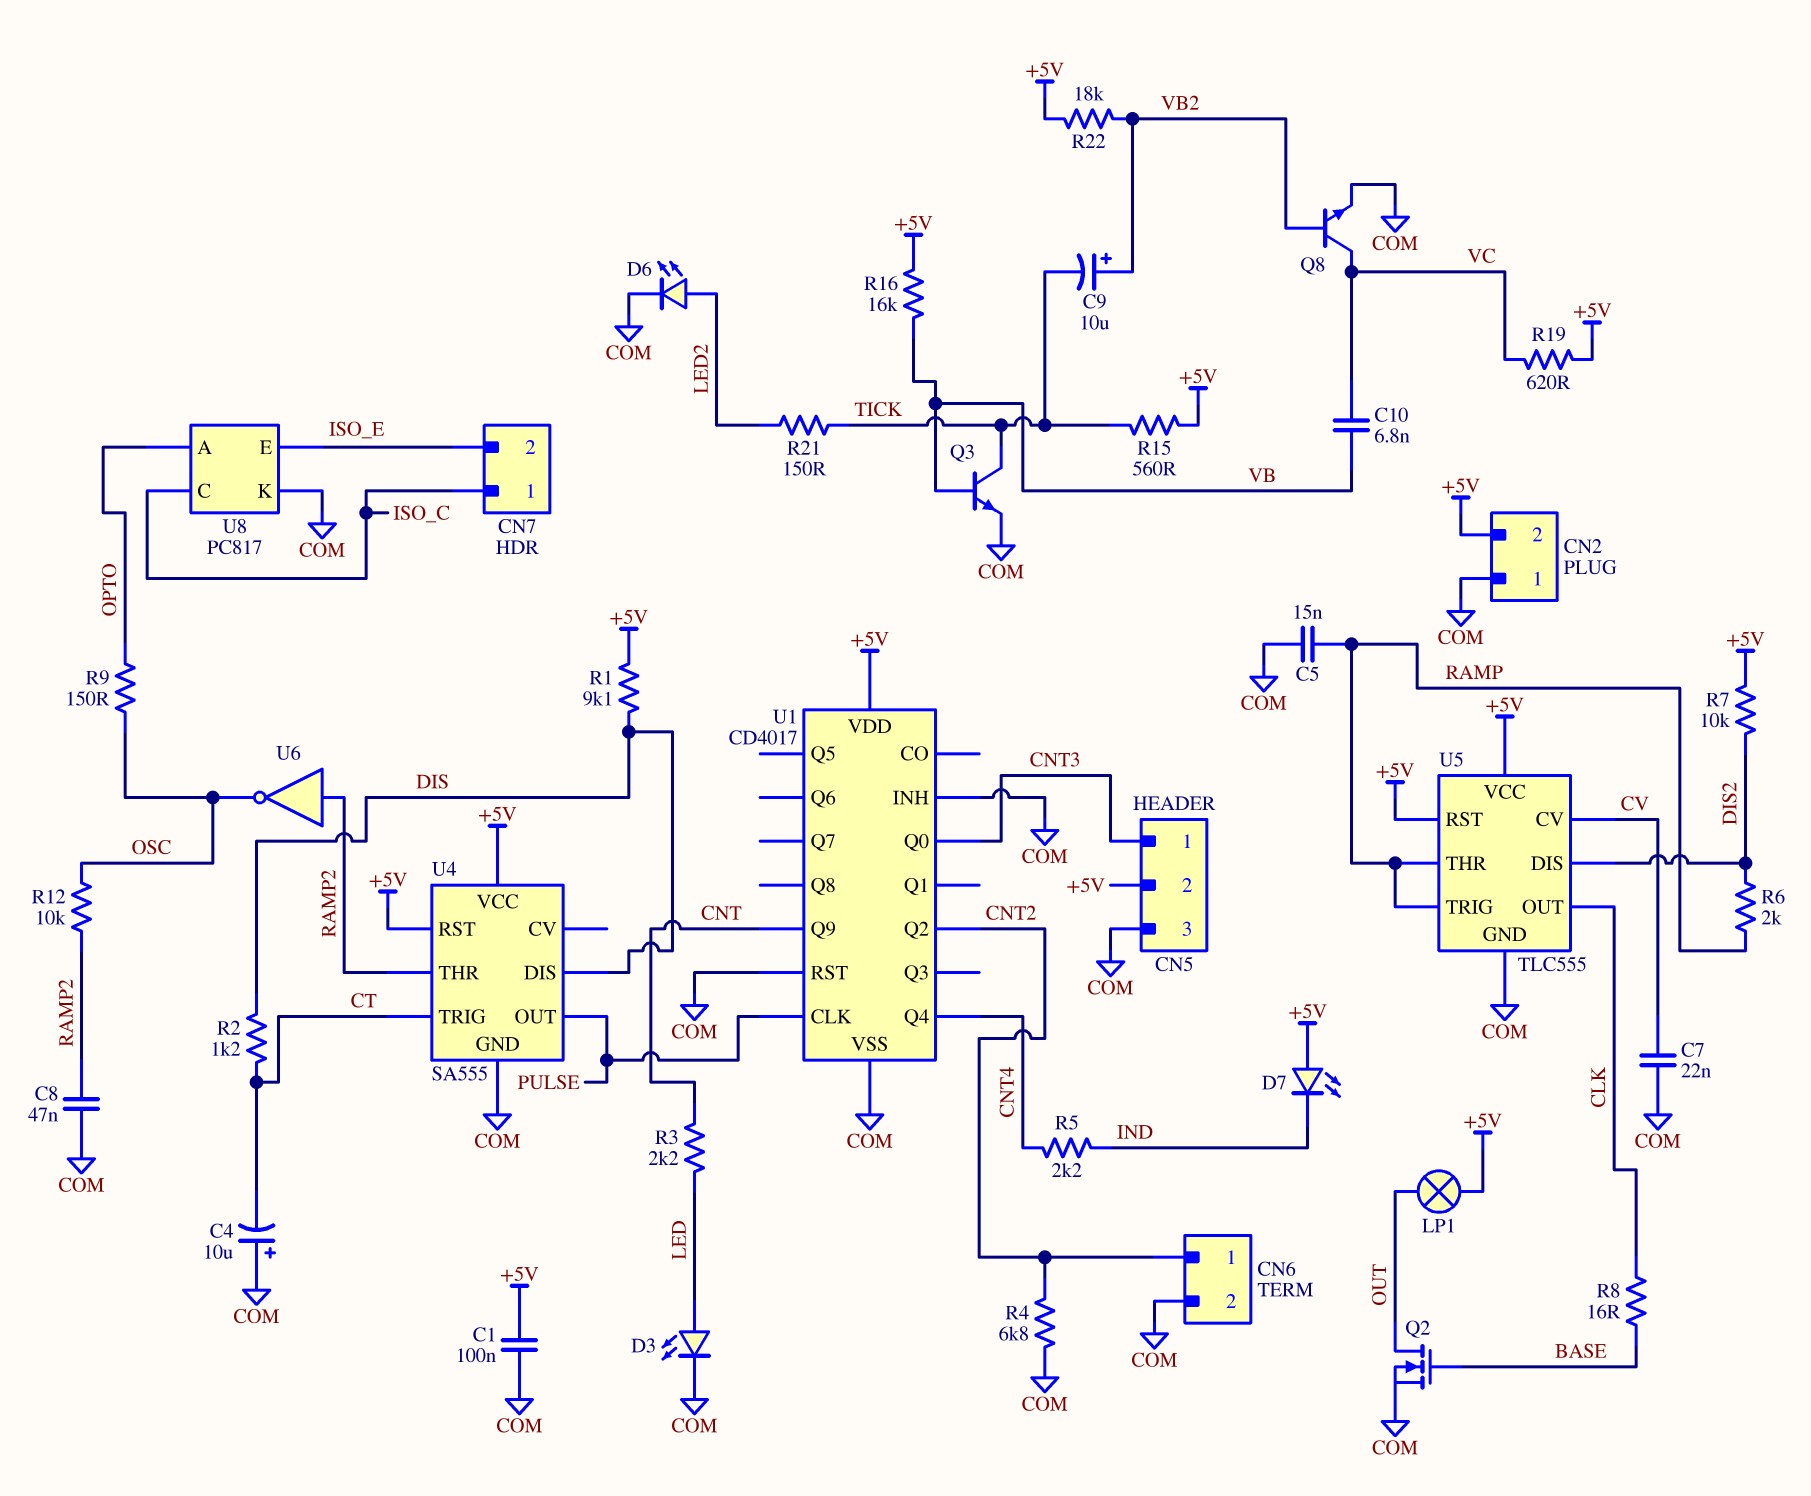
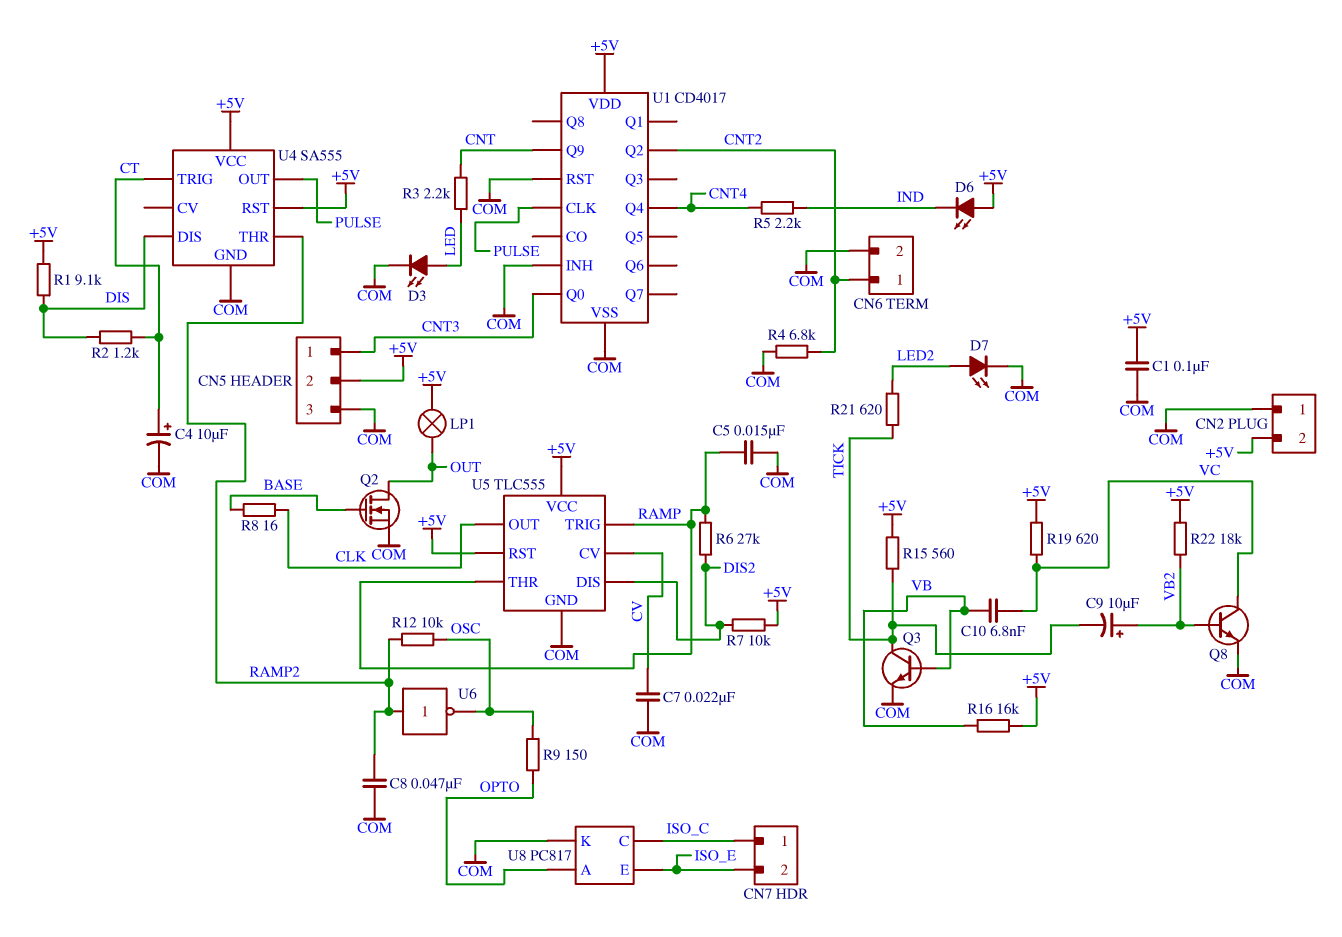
C4: 10uF (plus COM, minus CT) -> 10uF (plus CT, minus COM)
D6: LED (A LED2, K COM) -> LED (A +5V, K IND)
D7: LED (A +5V, K IND) -> LED (A LED2, K COM)
R6: 2k (DIS2, RAMP) -> 27k (DIS2, RAMP)
R21: 150 (LED2, TICK) -> 620 (LED2, TICK)

